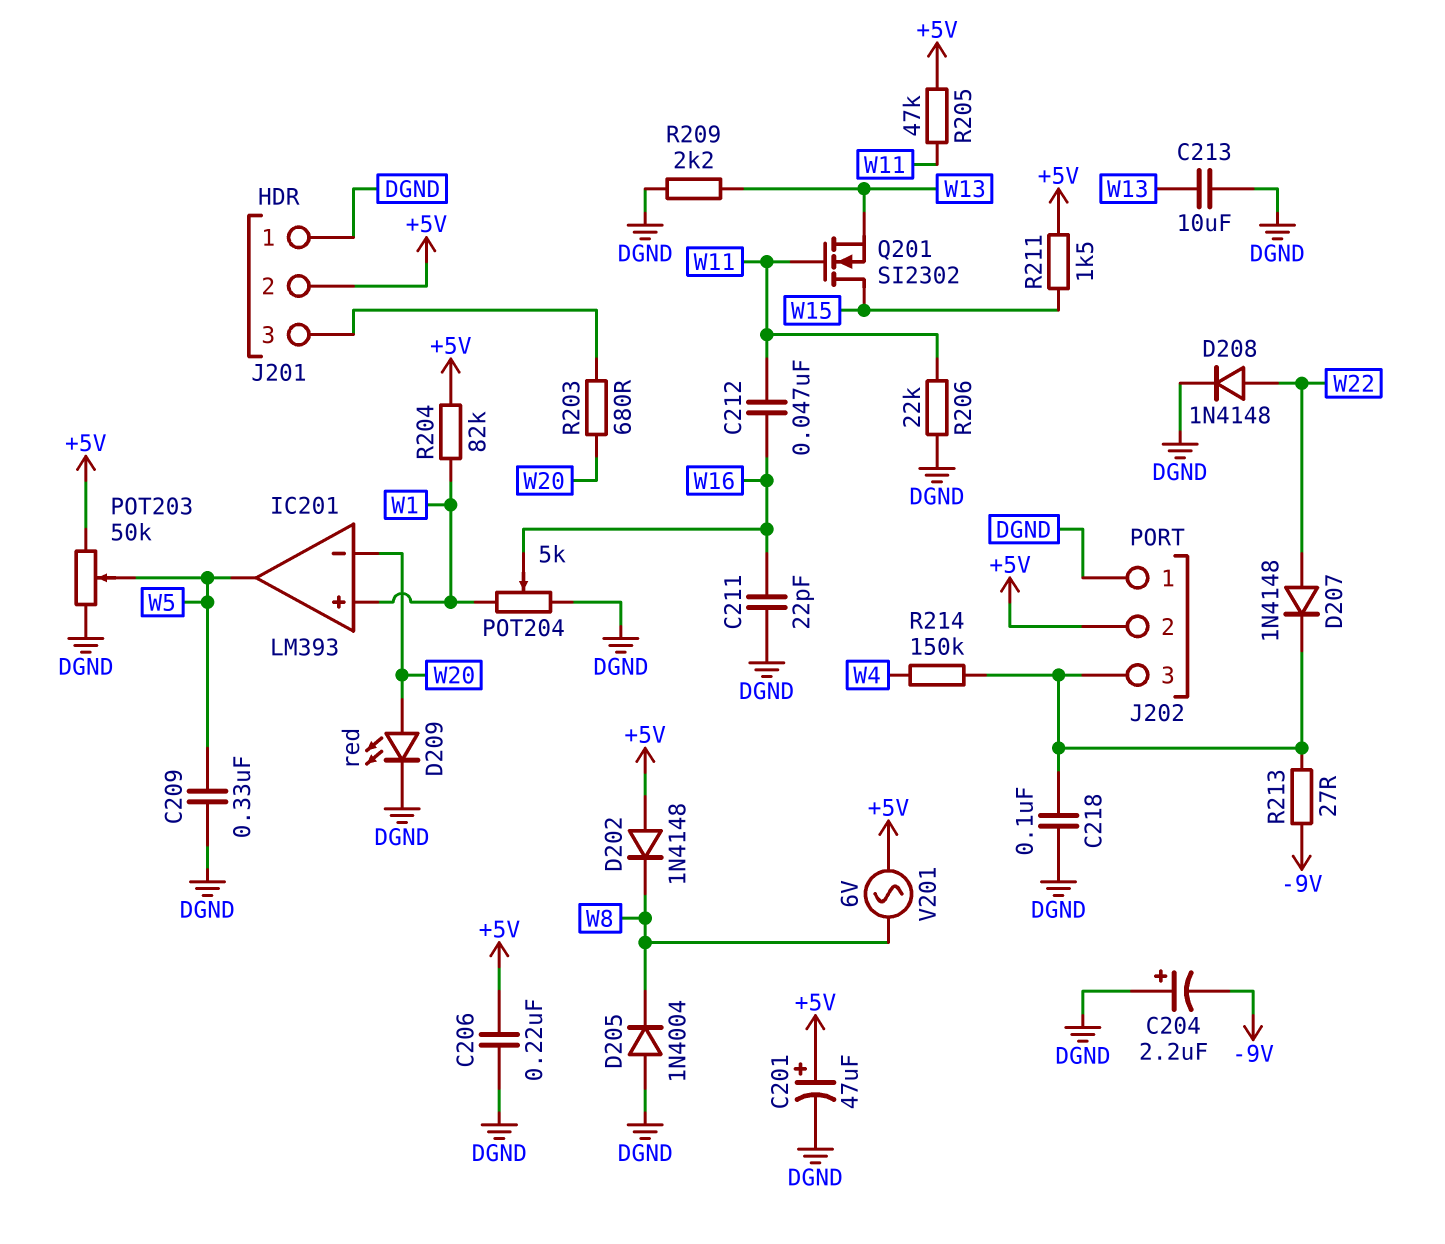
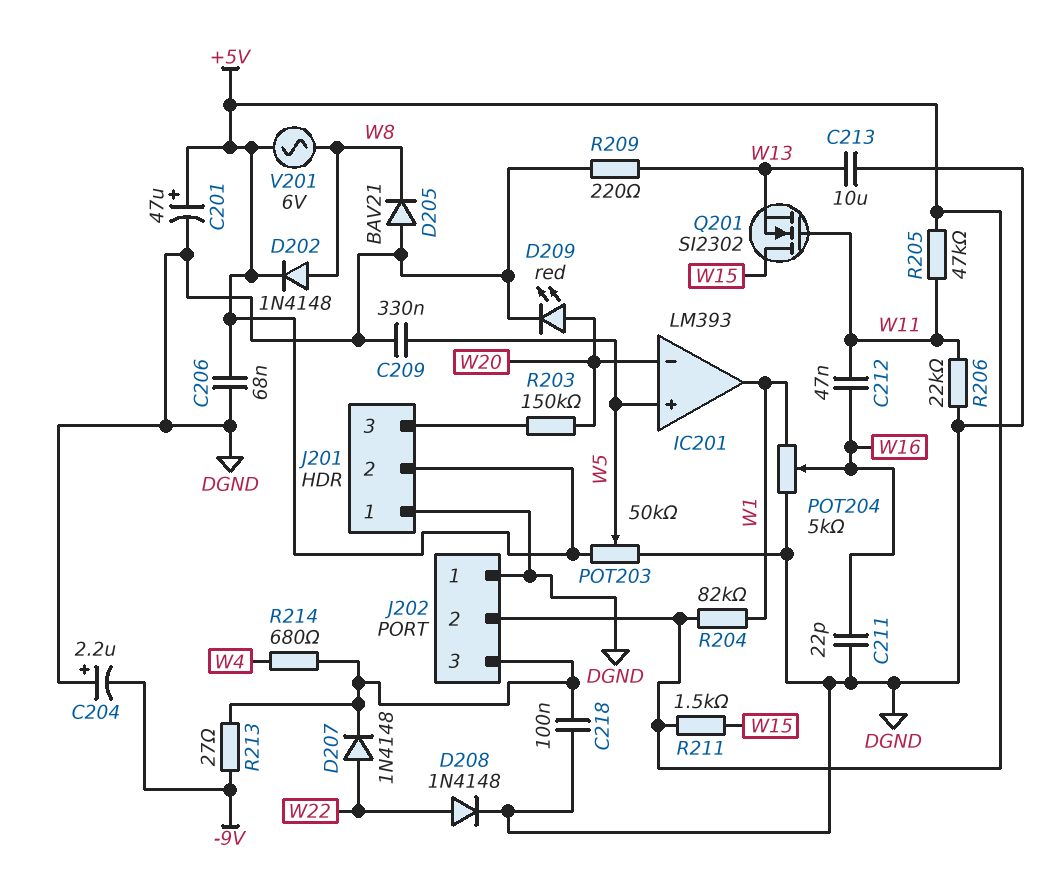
C206: 220nF (+5V, DGND) -> 68nF (+5V, DGND)
D202: diode 1N4148 (A +5V, K W8) -> diode 1N4148 (A W8, K +5V)
D205: diode 1N4004 (A DGND, K W8) -> diode BAV21 (A DGND, K W8)
IC201 pin in+: W1 -> W5
IC201 pin out: W5 -> W1
R203: 680 (J201/3, W20) -> 150k (J201/3, W20)
R209: 2.2k (DGND, W13) -> 220 (DGND, W13)
R214: 150k (J202/3, W4) -> 680 (J202/3, W4)

